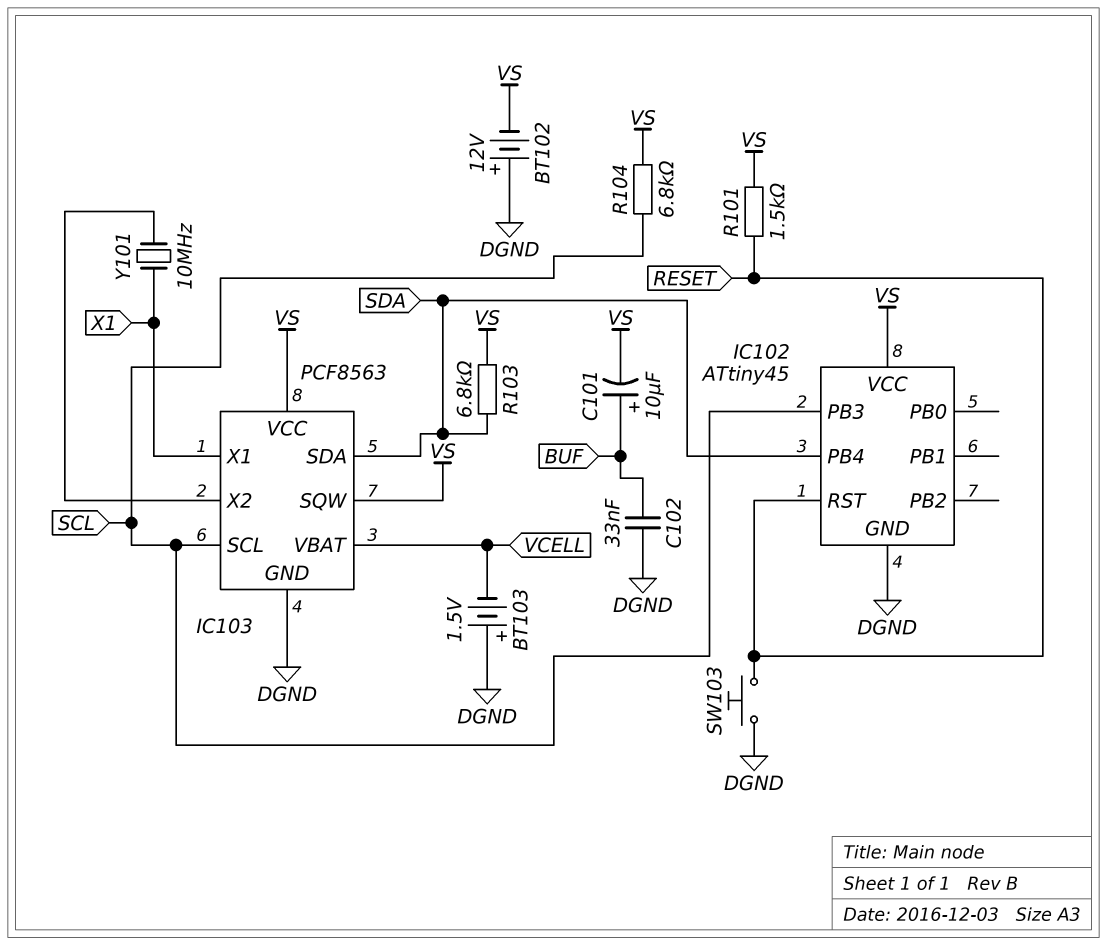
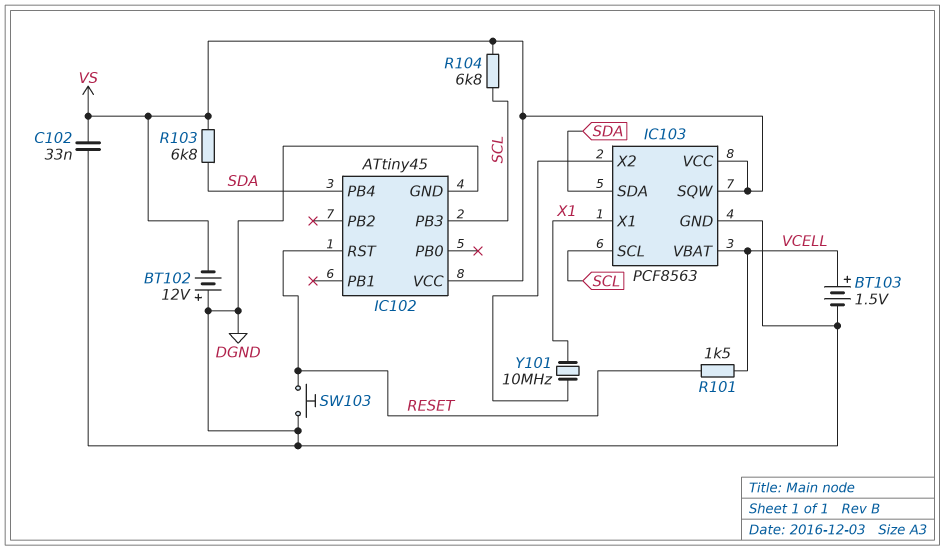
BT103: 1.5V (plus DGND, minus VCELL) -> 1.5V (plus VCELL, minus DGND)
C101: 10uF (plus BUF, minus VS) -> none
C102: 33nF (BUF, DGND) -> 33nF (DGND, VS)
R101: 1.5k (RESET, VS) -> 1.5k (RESET, VCELL)

